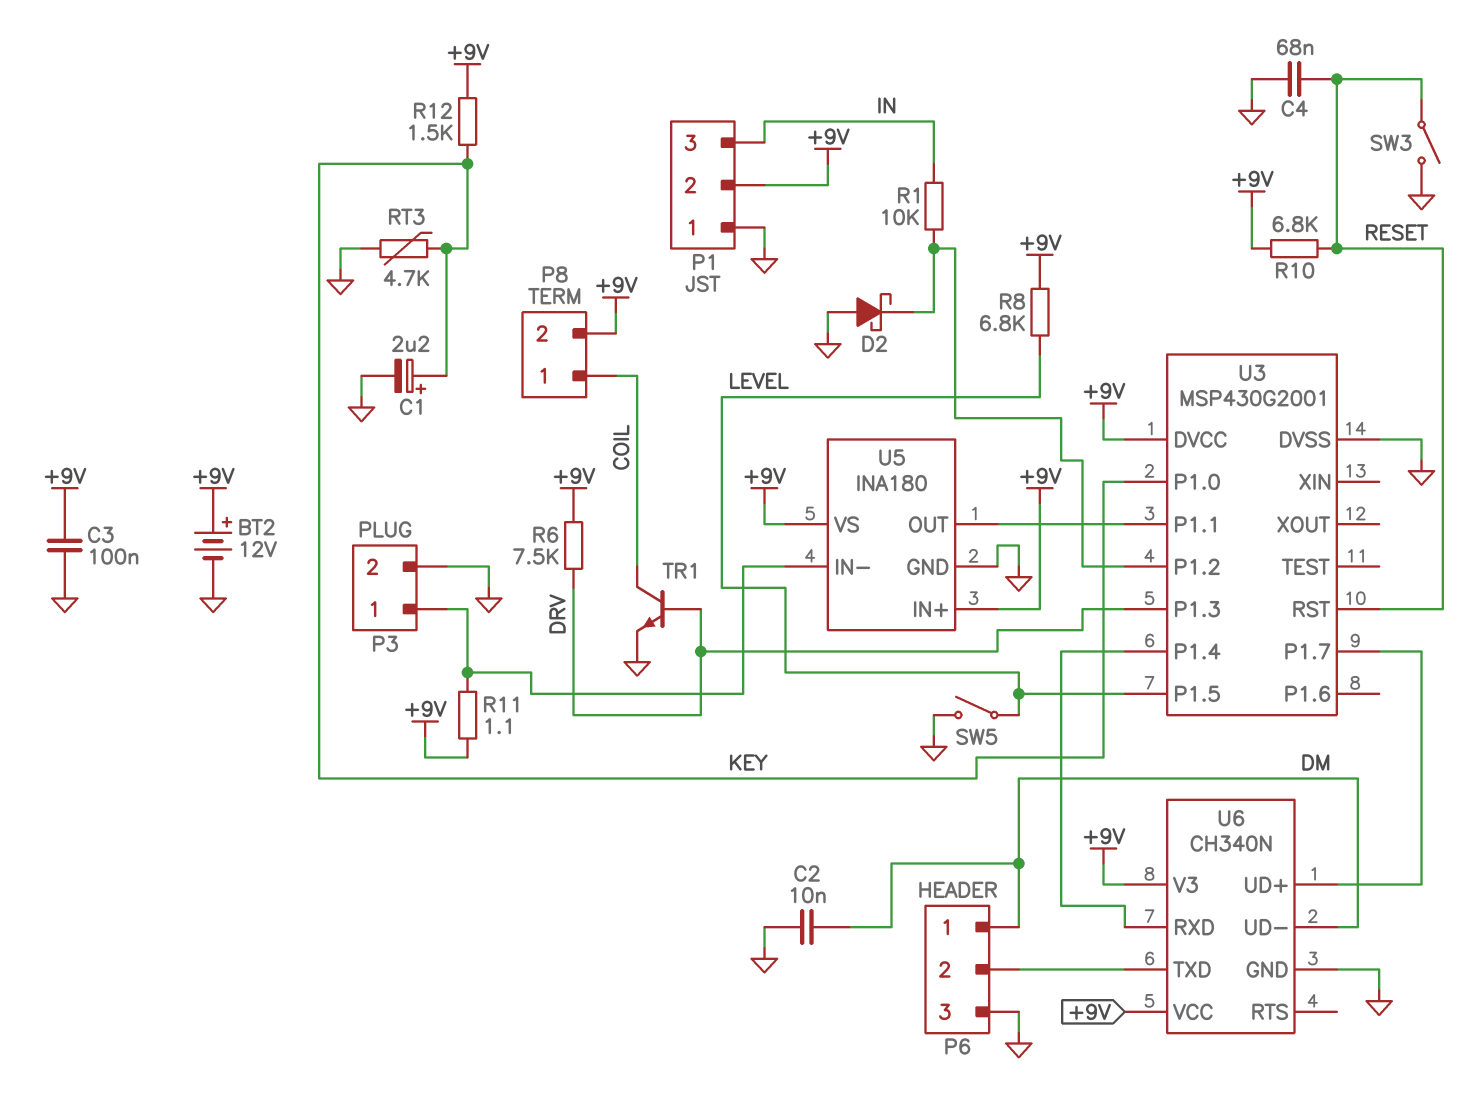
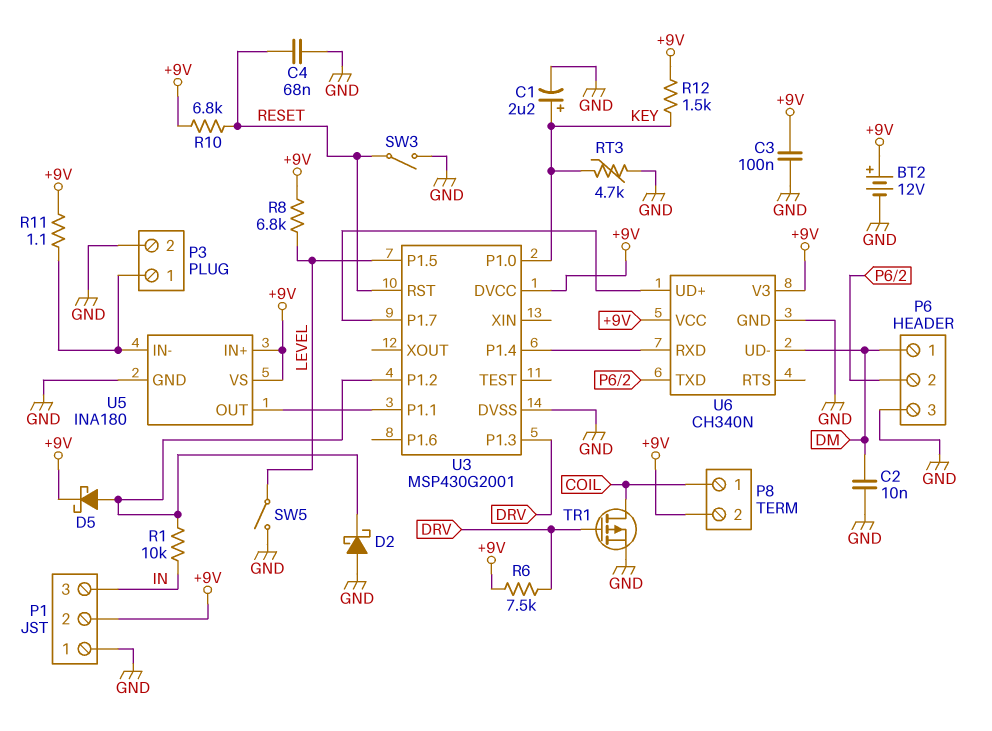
D5: none -> schottky (A U3/P1.2, K +9V)
TR1: NPN (B DRV, C COIL, E GND) -> PMOS (G DRV, D COIL, S GND)

